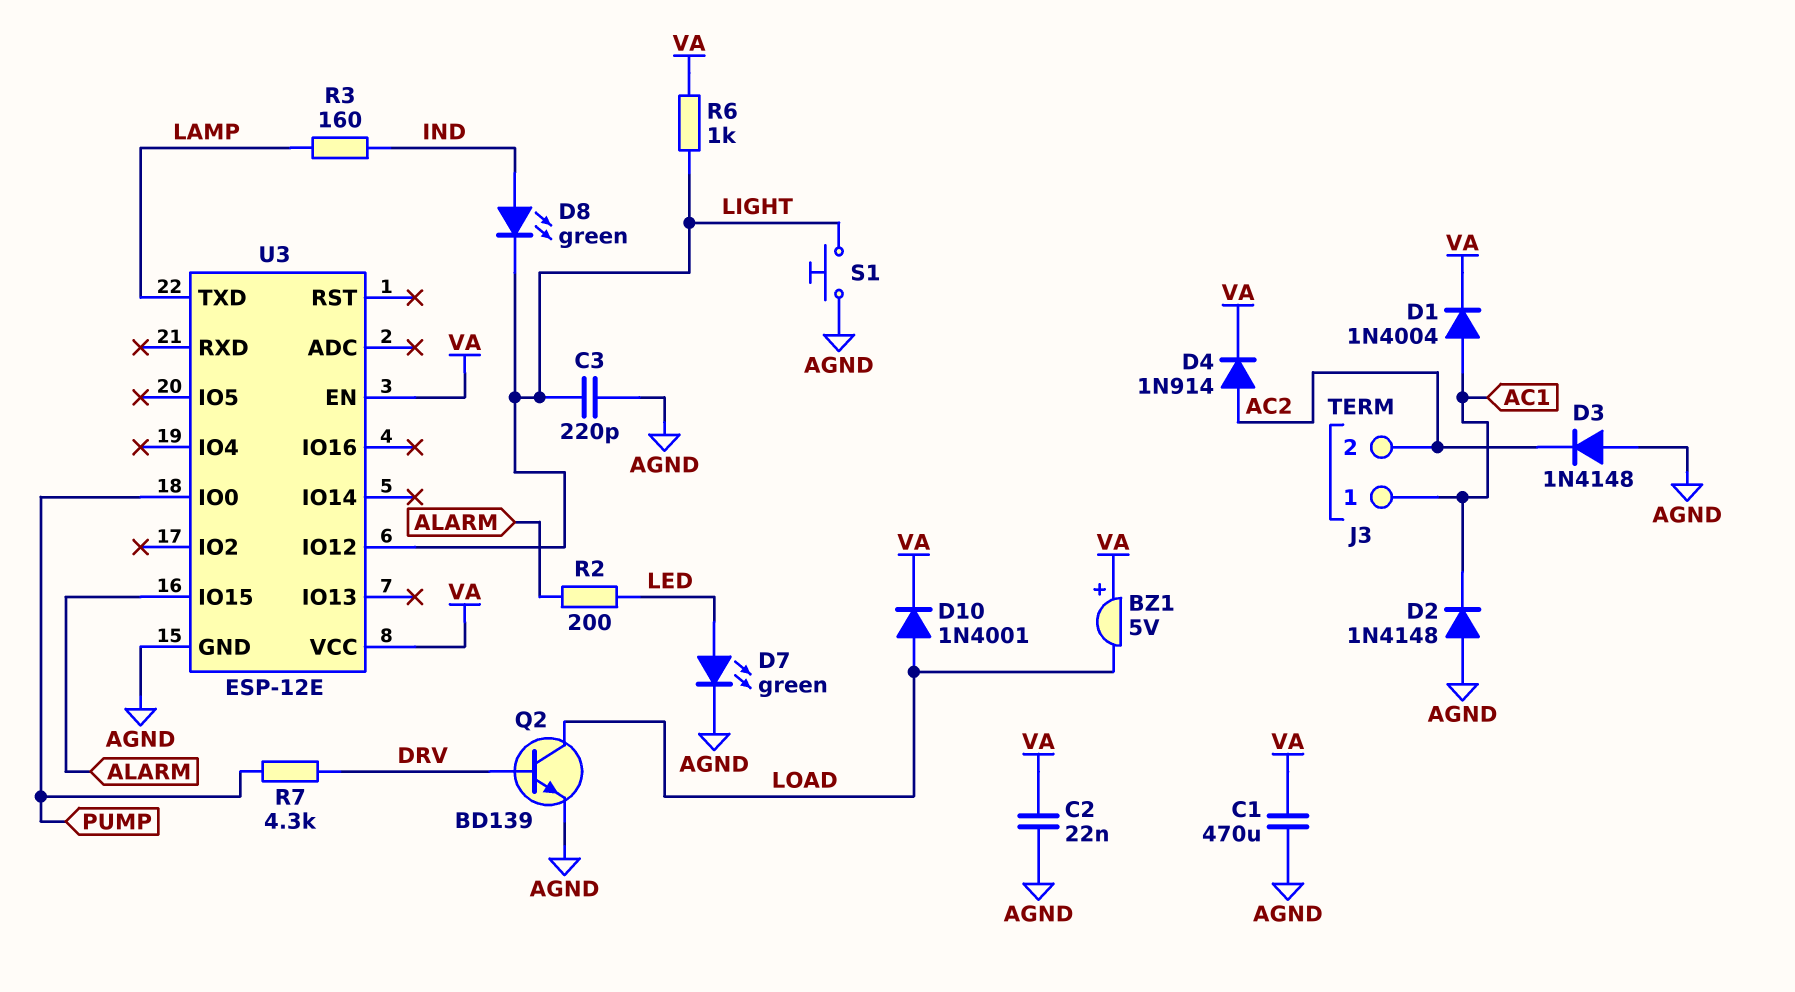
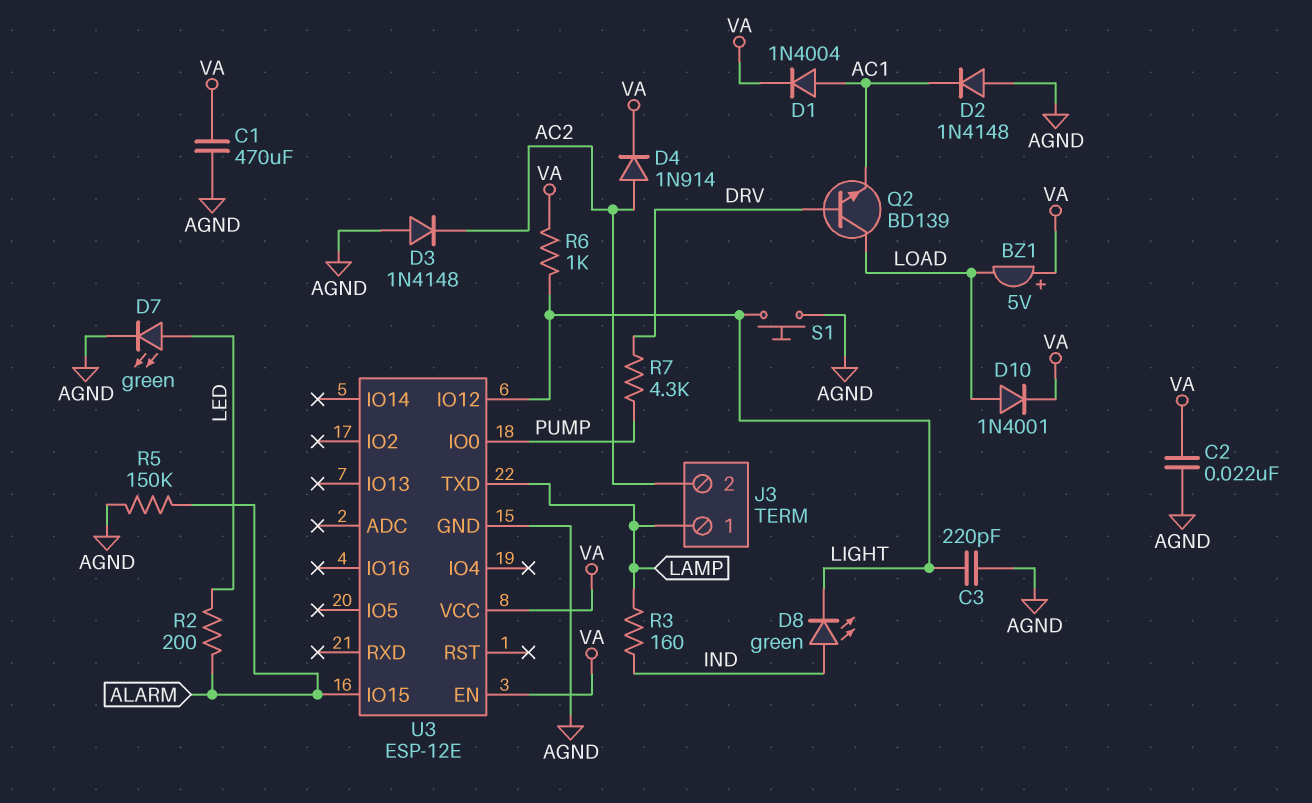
J3 pin 1: AC1 -> LAMP
Q2: NPN BD139 (B DRV, C LOAD, E AGND) -> NPN BD139 (B DRV, C LOAD, E AC1)
R5: none -> 150k (AGND, ALARM)

